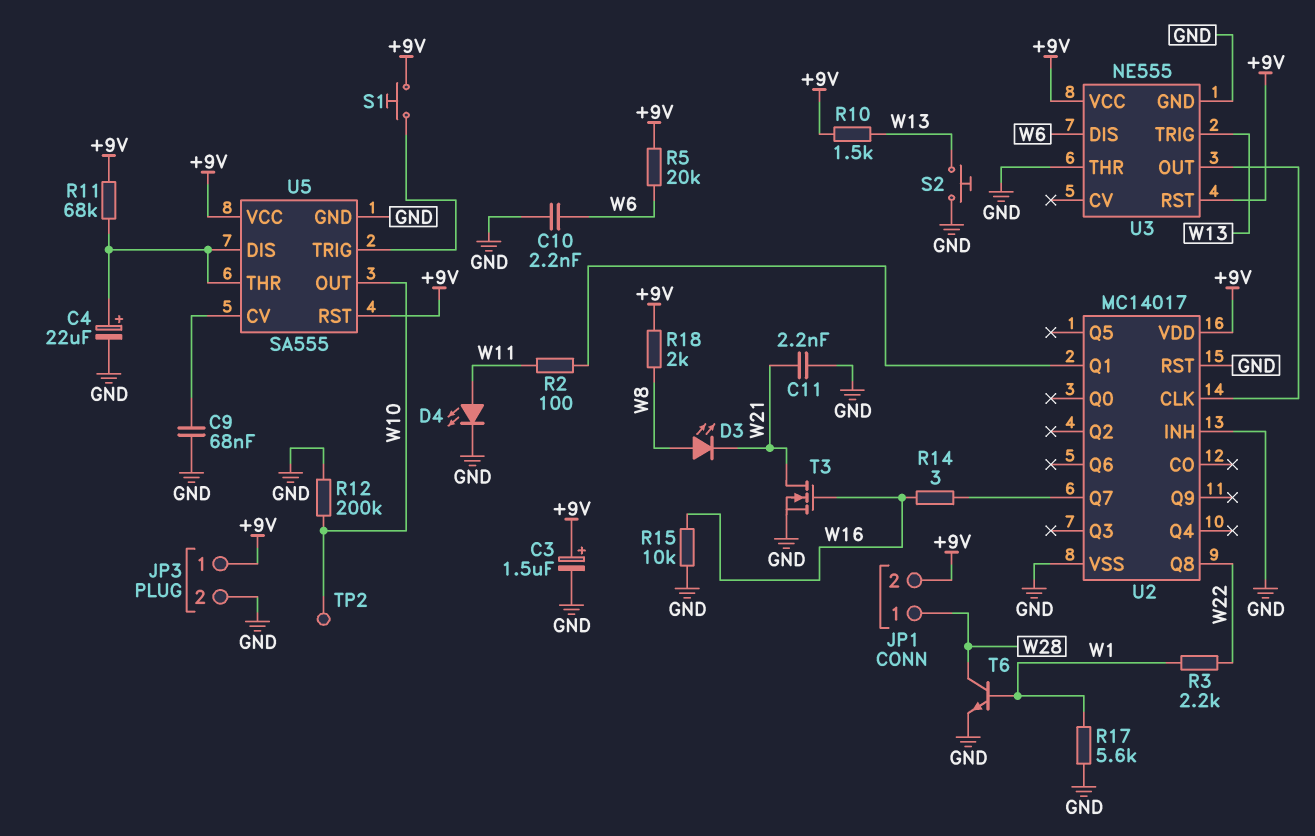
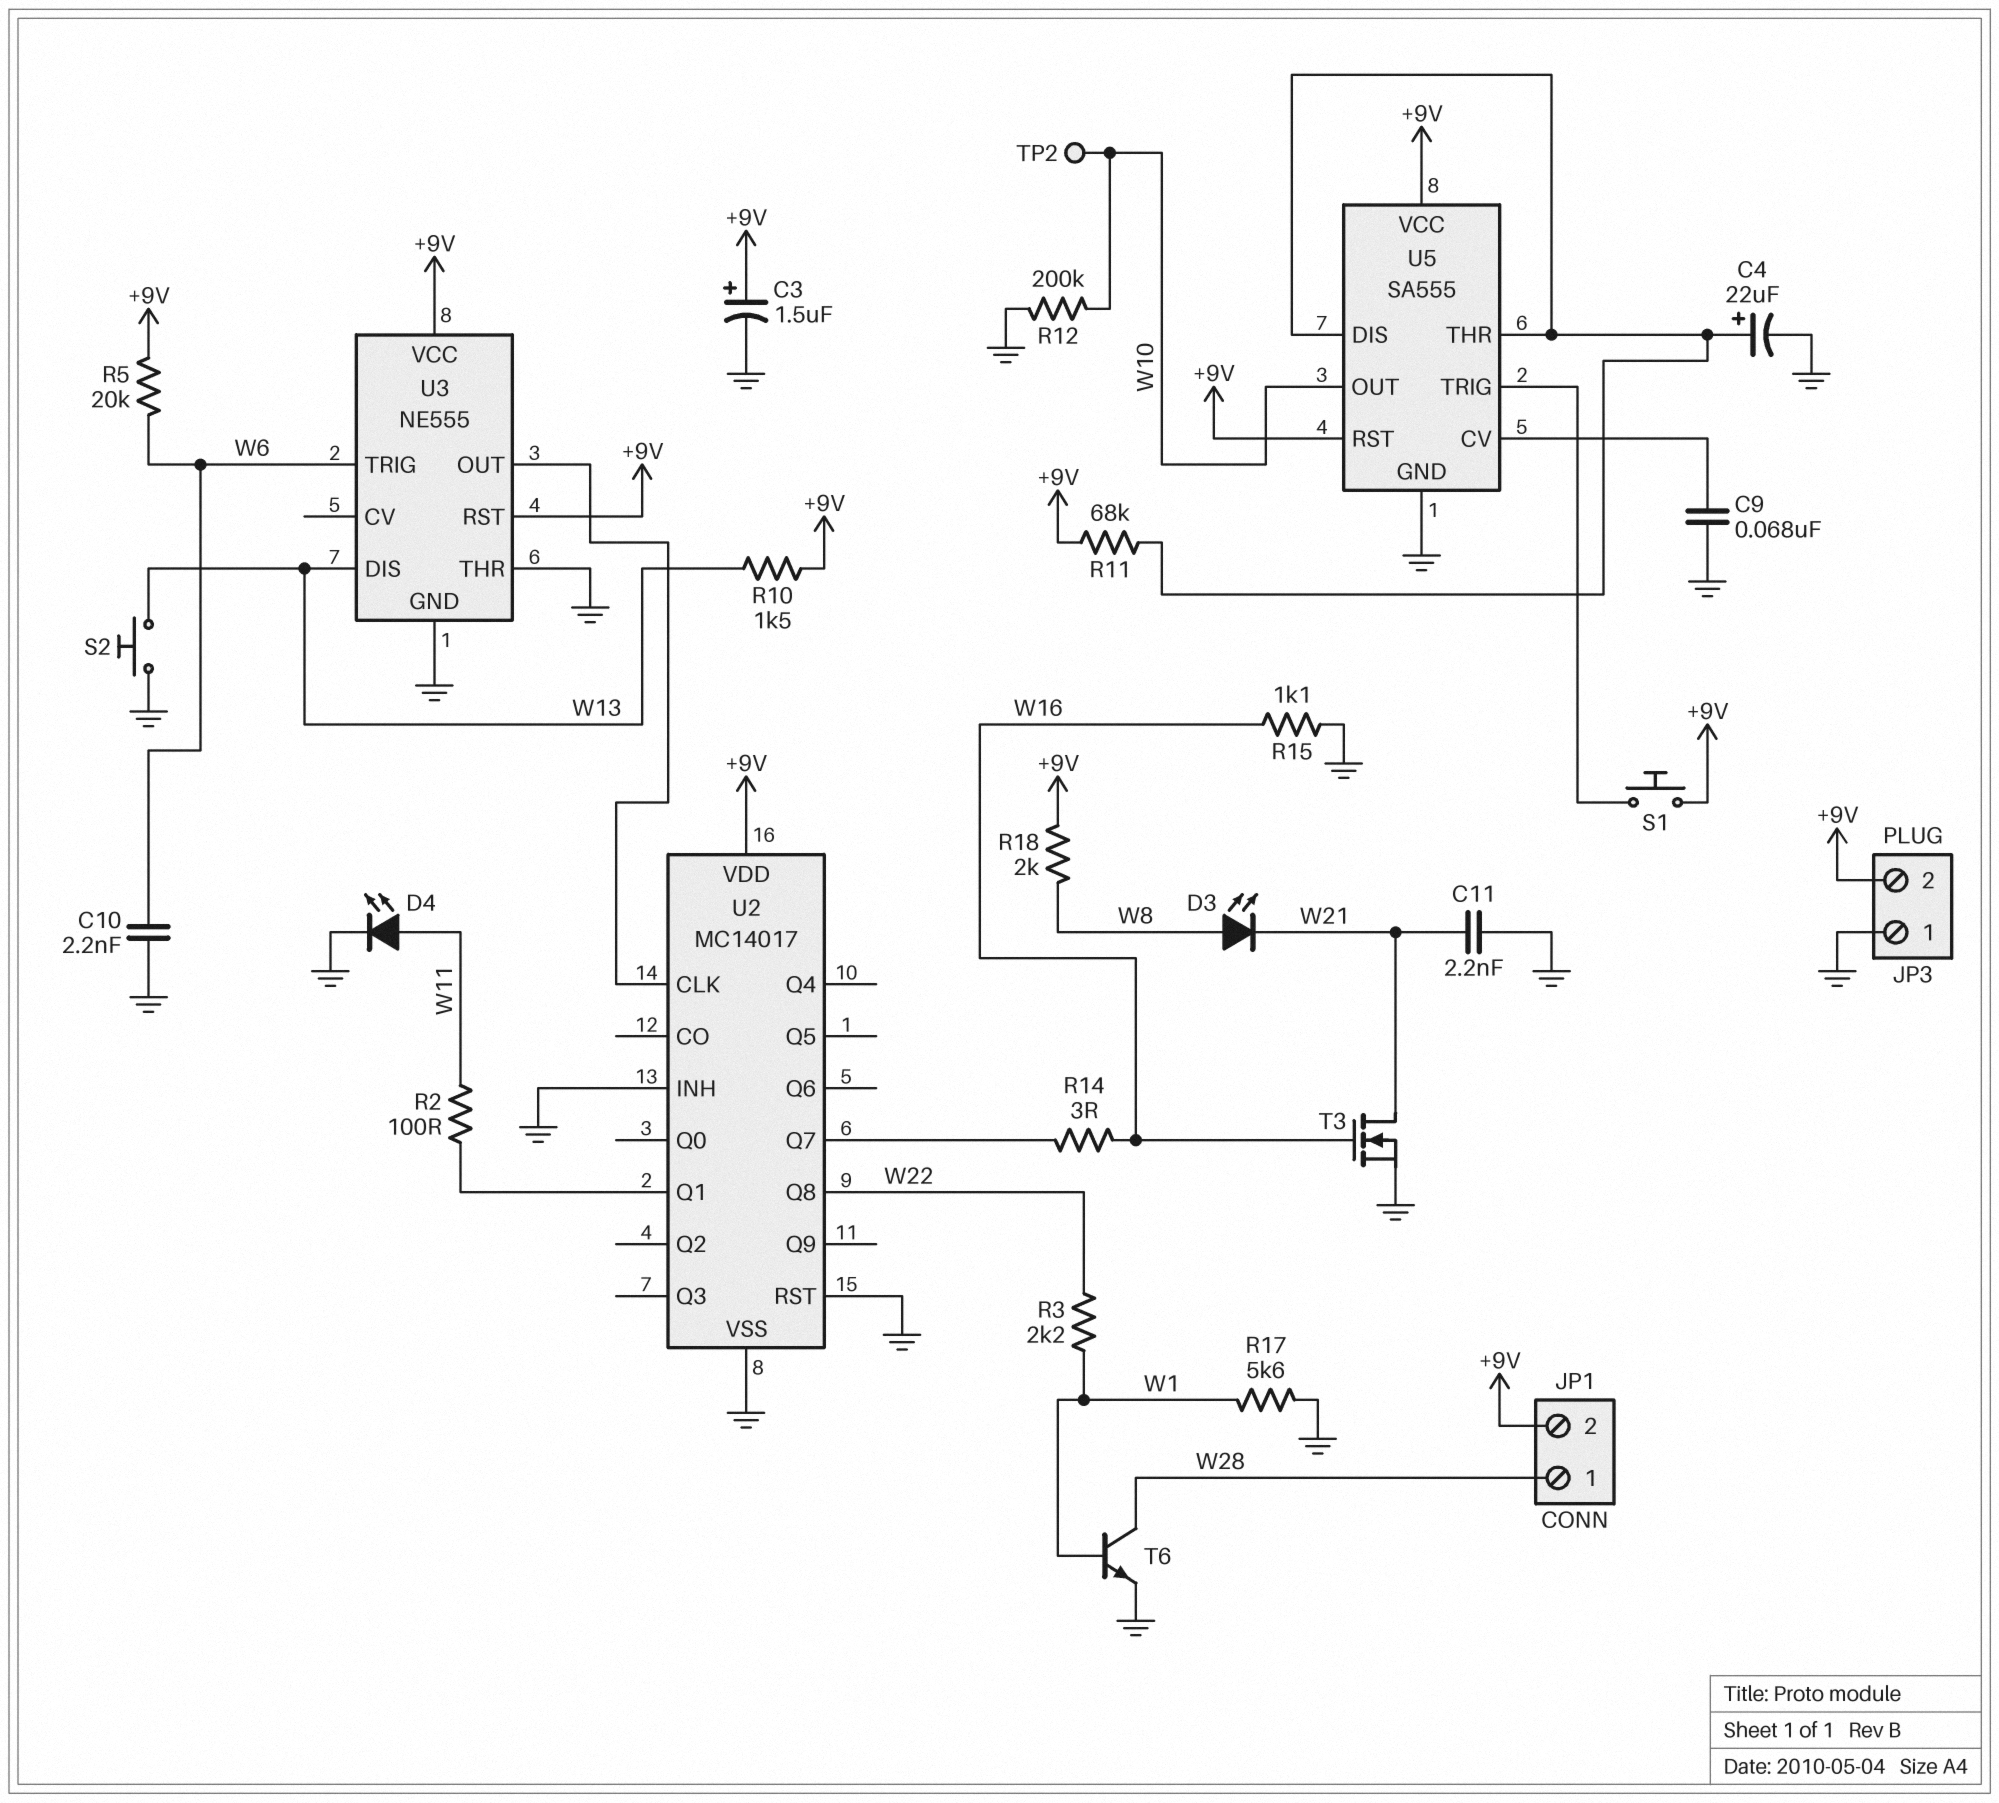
JP3 pin 1: +9V -> GND
JP3 pin 2: GND -> +9V
R15: 10k (GND, W16) -> 1.1k (GND, W16)
U3 pin DIS: W6 -> W13
U3 pin TRIG: W13 -> W6

